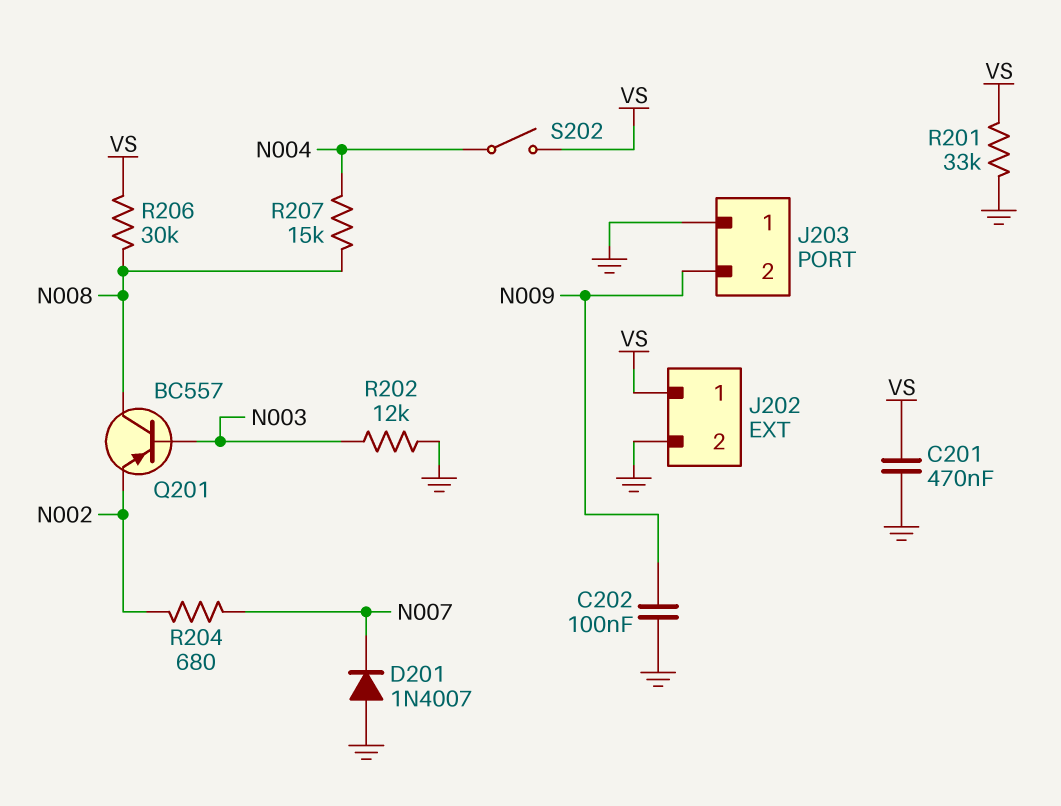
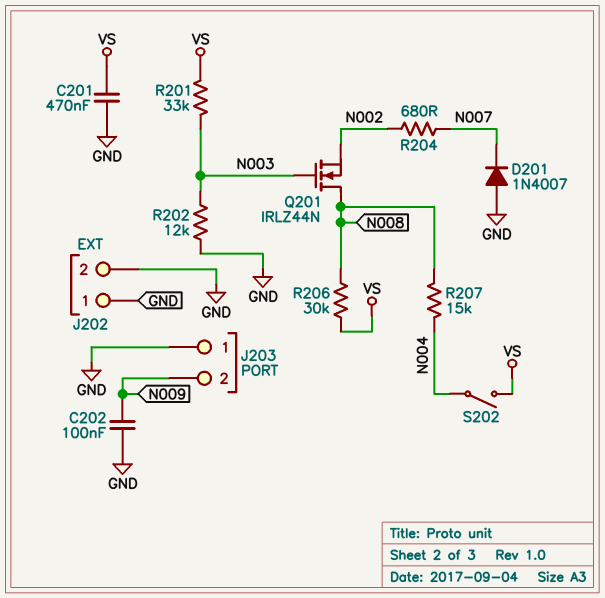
J202 pin 1: VS -> GND
Q201: PNP BC557 (B N003, C N008, E N002) -> NMOS IRLZ44N (G N003, D N008, S N002)
R201: 33k (GND, VS) -> 33k (N003, VS)

